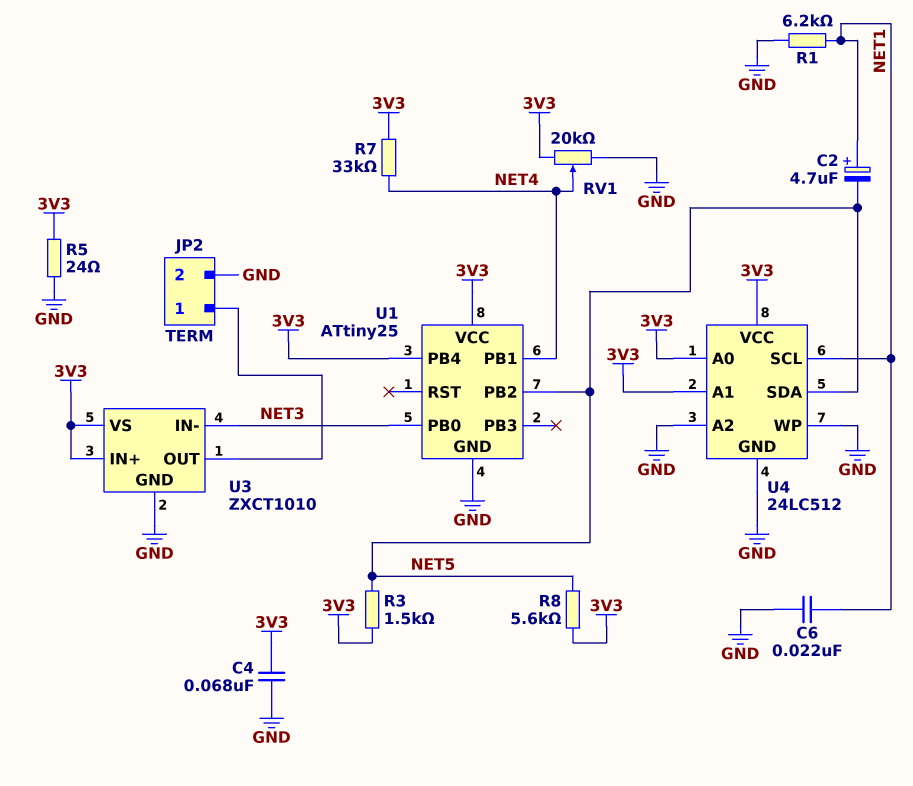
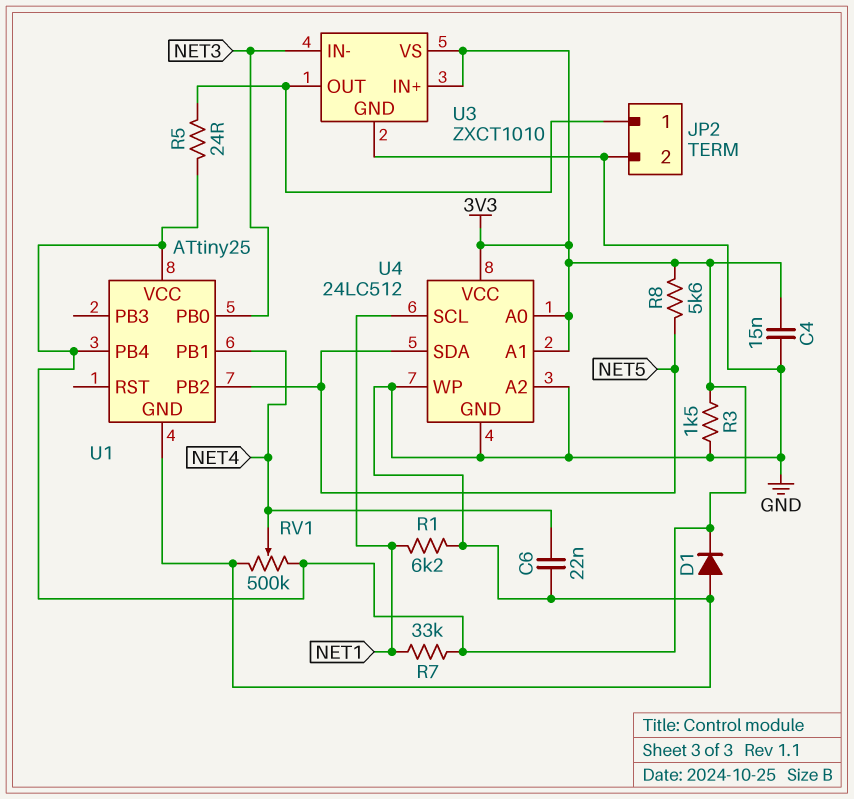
C2: 4.7uF (plus NET1, minus NET5) -> none
C4: 68nF (3V3, GND) -> 15nF (3V3, GND)
C6: 22nF (GND, NET1) -> 22nF (GND, NET4)
D1: none -> diode (A GND, K 3V3)
R3: 1.5k (3V3, NET5) -> 1.5k (3V3, GND)
R5: 24 (3V3, GND) -> 24 (3V3, JP2/1)
R7: 33k (3V3, NET4) -> 33k (3V3, NET1)
RV1: 20k (3V3, GND, wiper NET4) -> 500k (3V3, GND, wiper NET4)

